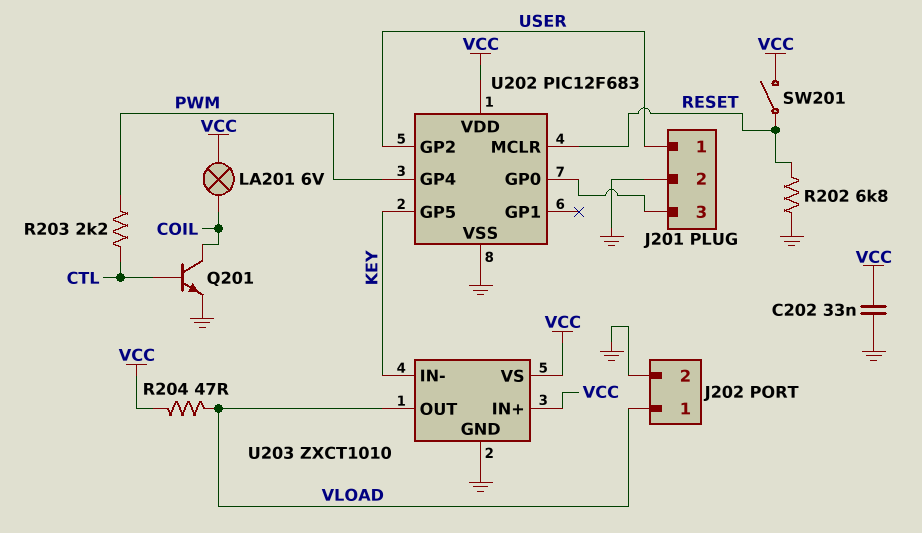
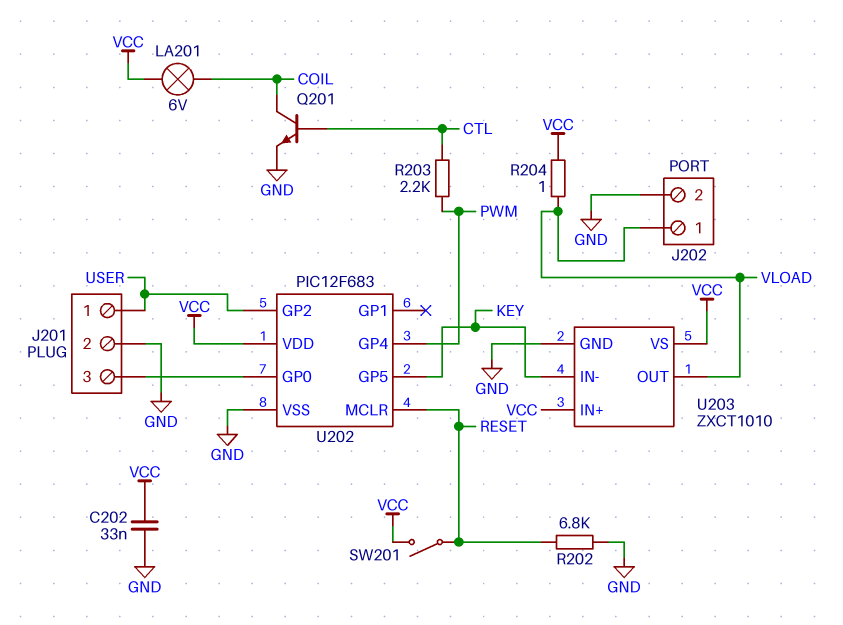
R204: 47 (VCC, VLOAD) -> 1 (VCC, VLOAD)

